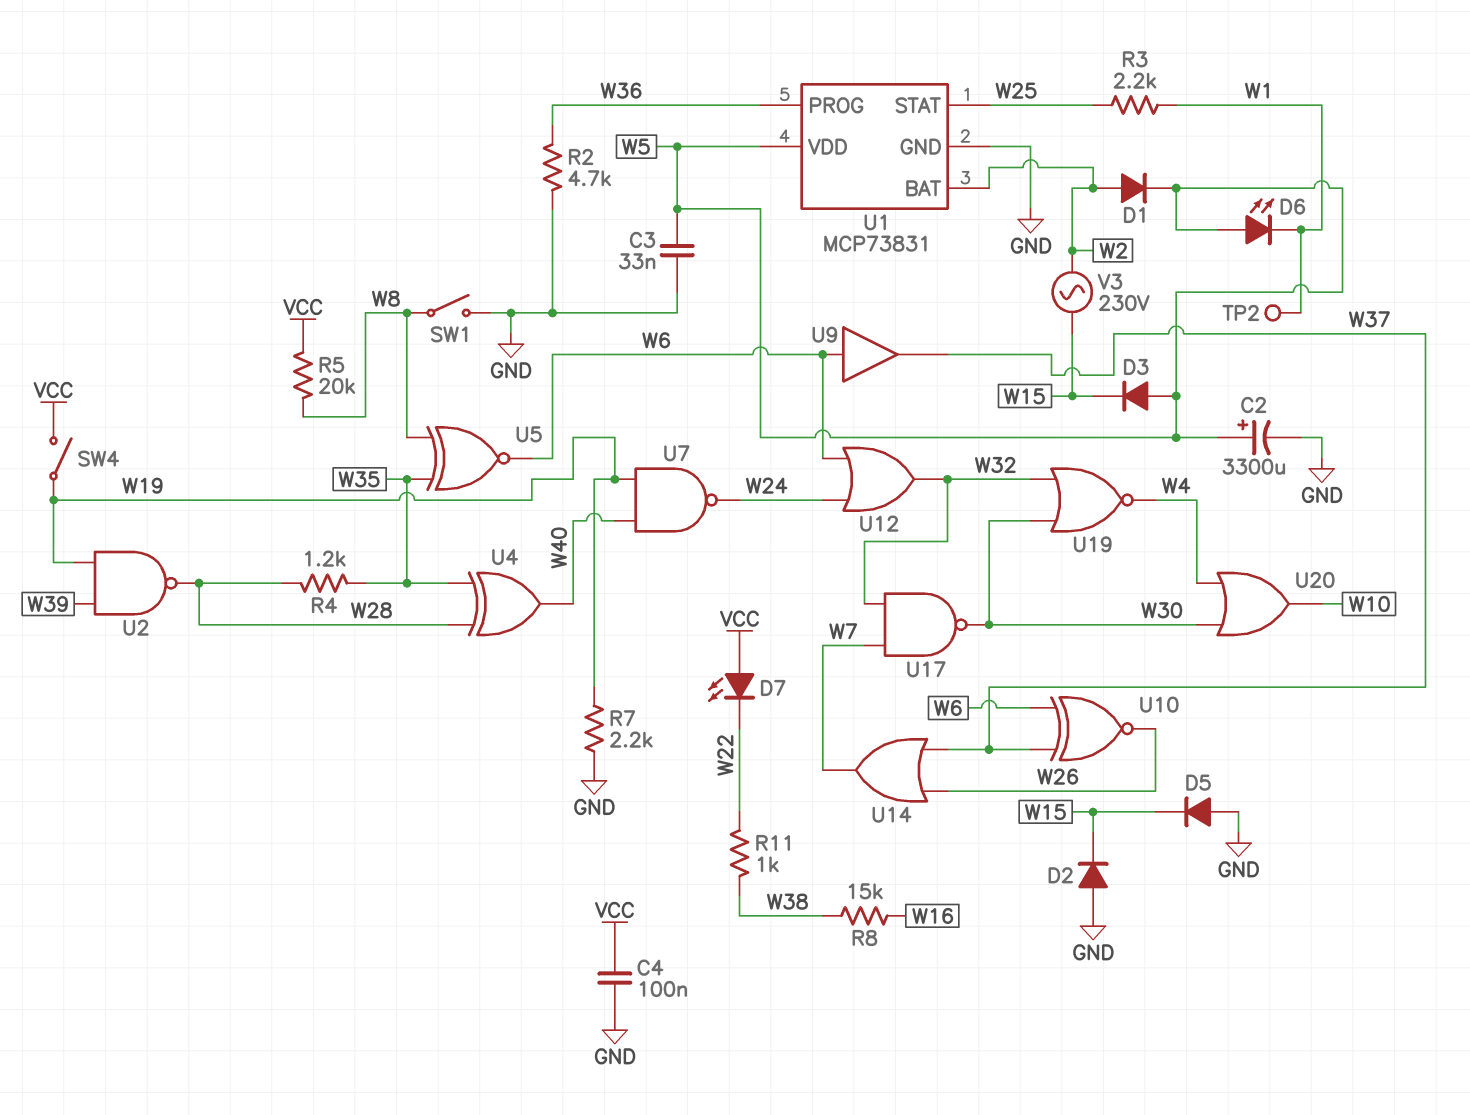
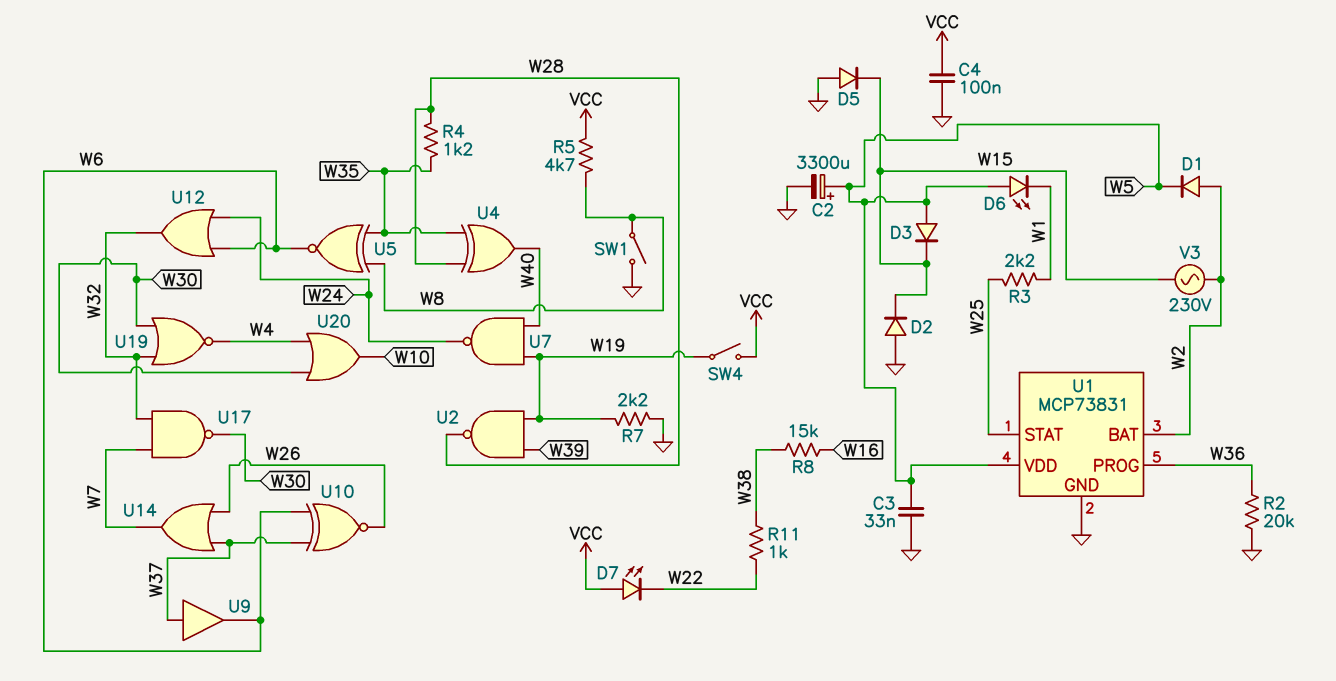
R2: 4.7k (GND, W36) -> 20k (GND, W36)
R5: 20k (VCC, W8) -> 4.7k (VCC, W8)
TP2: test point (W1) -> none
U9: buffer (in W6, out W37) -> buffer (in W37, out W6)

